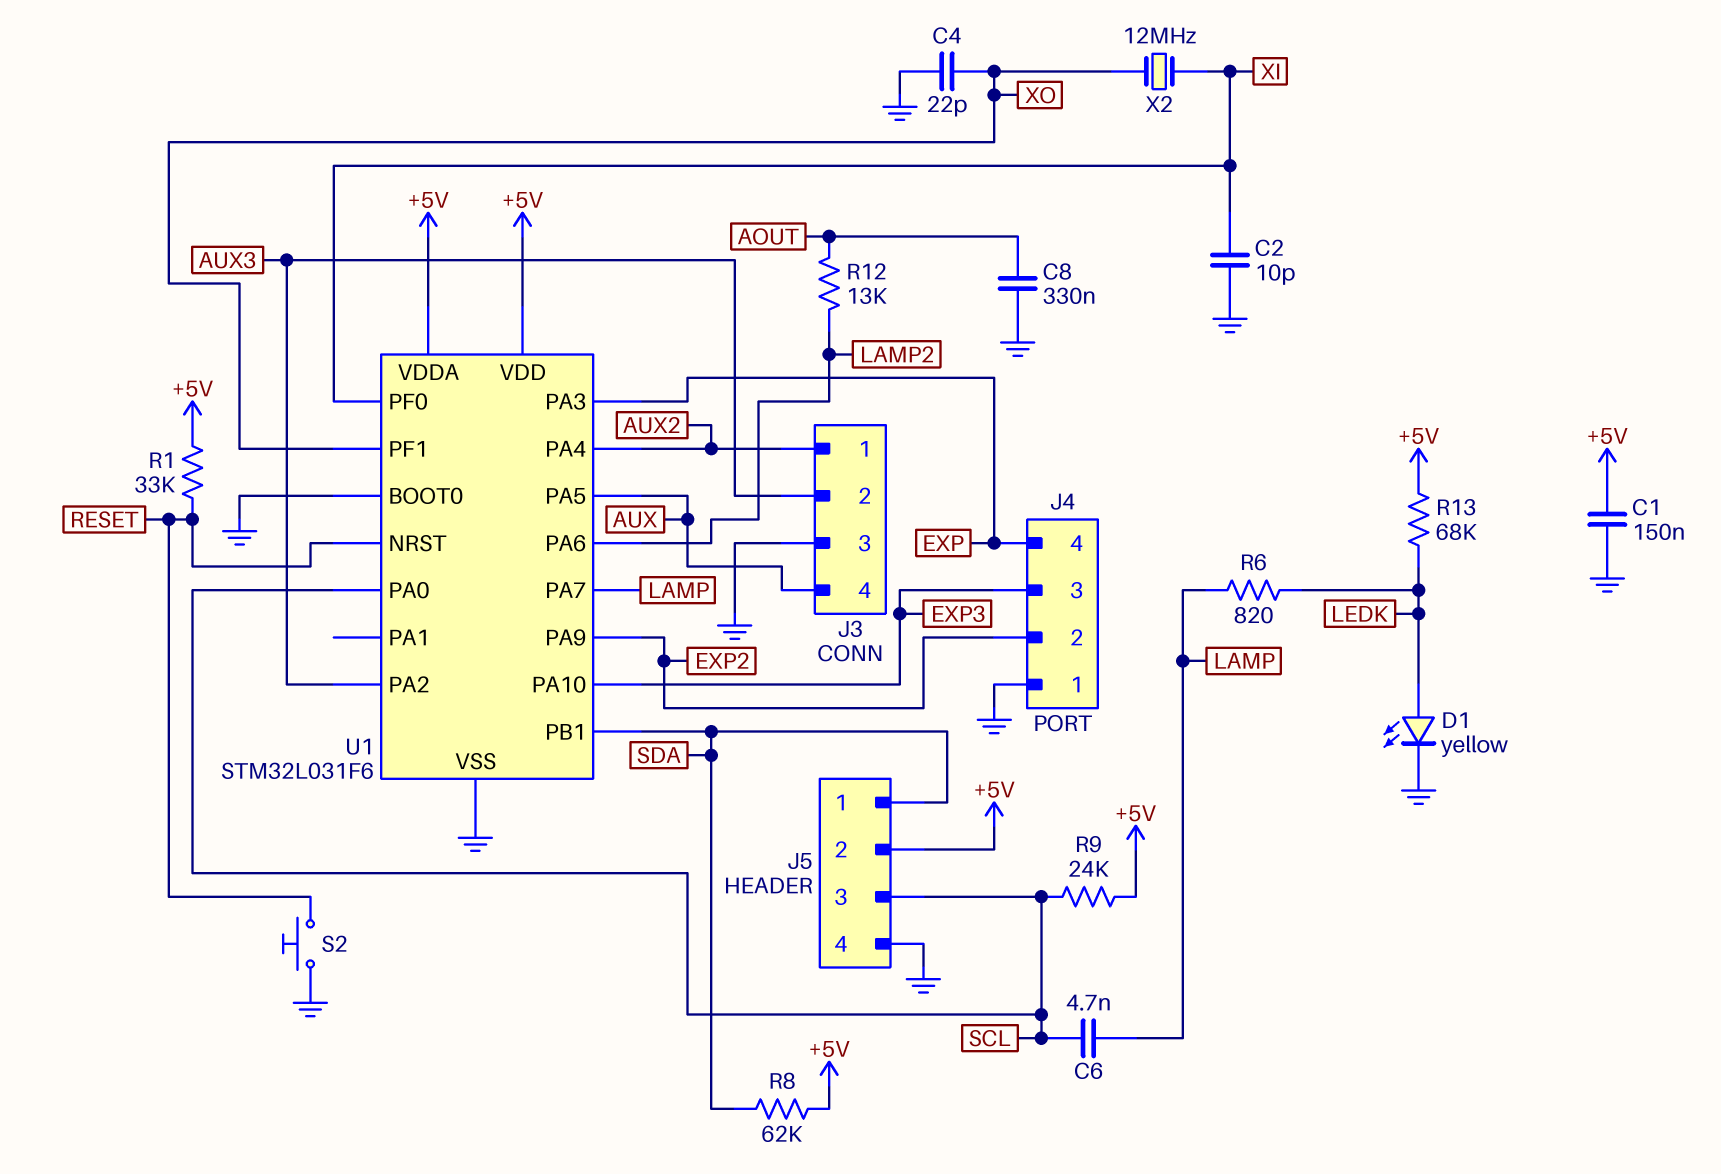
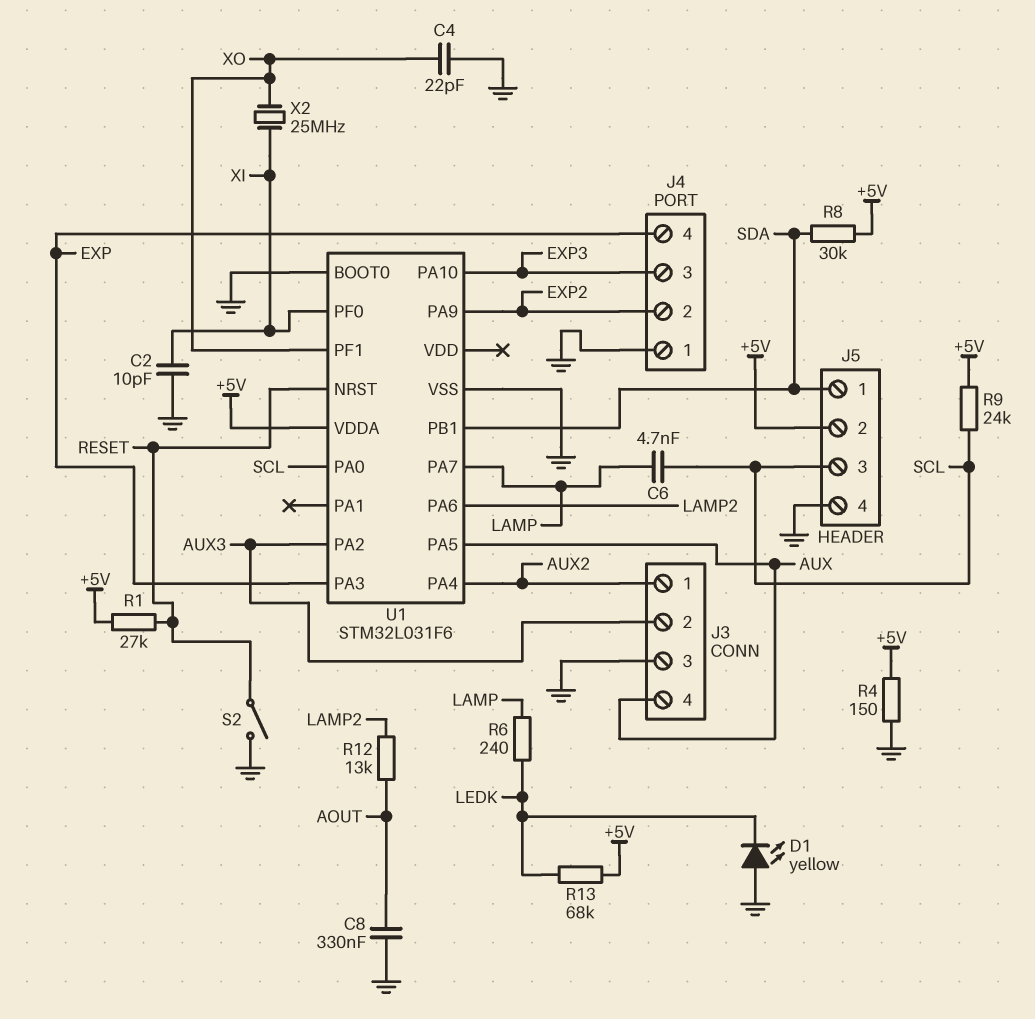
C1: 150nF (+5V, GND) -> none
D1: LED yellow (A LEDK, K GND) -> LED yellow (A GND, K LEDK)
R1: 33k (+5V, RESET) -> 27k (+5V, RESET)
R4: none -> 150 (+5V, GND)
R6: 820 (LAMP, LEDK) -> 240 (LAMP, LEDK)
R8: 62k (+5V, SDA) -> 30k (+5V, SDA)
S2: button (GND, RESET) -> switch (GND, RESET)
U1 pin VDD: +5V -> none
X2: 12MHz (XI, XO) -> 25MHz (XI, XO)

